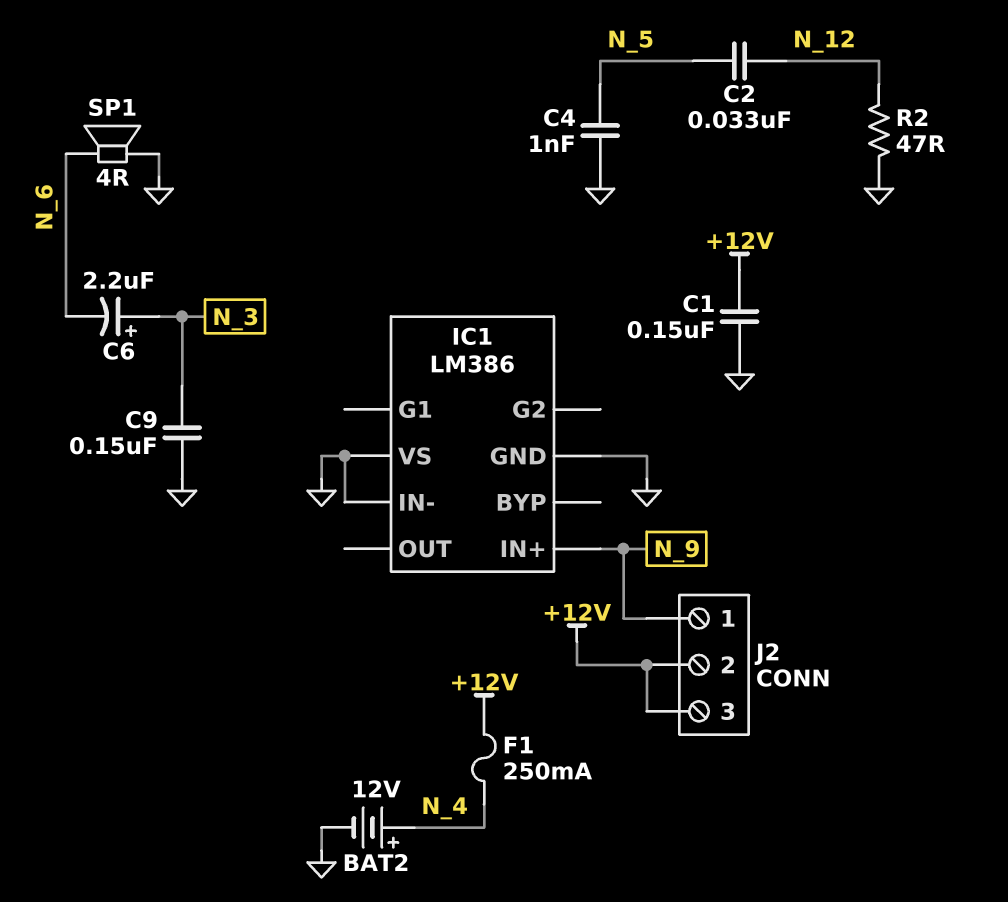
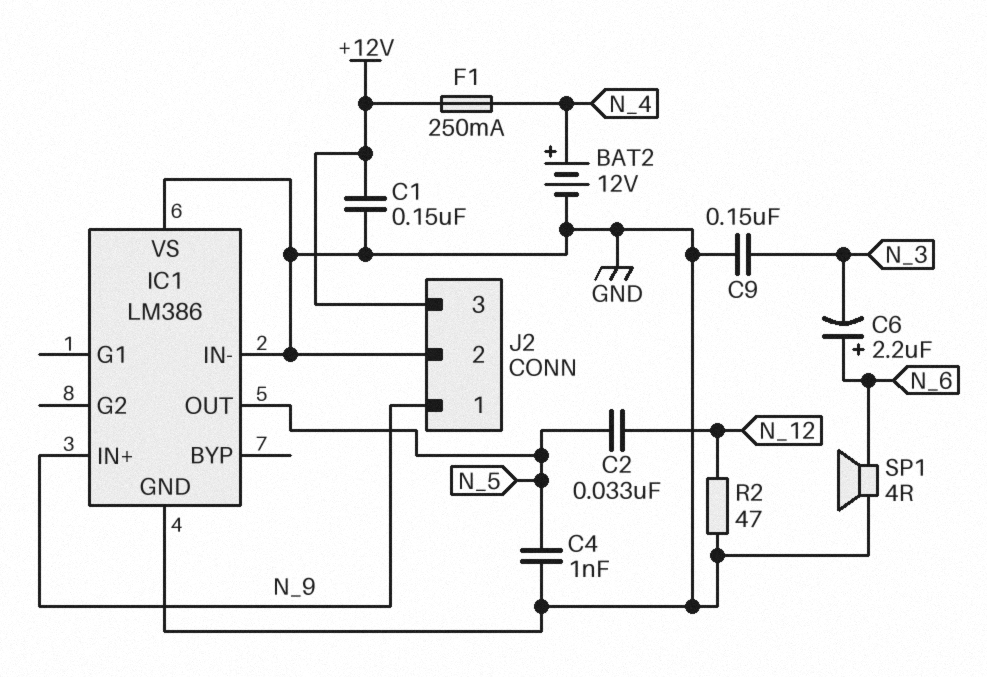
C6: 2.2uF (plus N_3, minus N_6) -> 2.2uF (plus N_6, minus N_3)
IC1 pin OUT: none -> N_5
J2 pin 2: +12V -> GND

